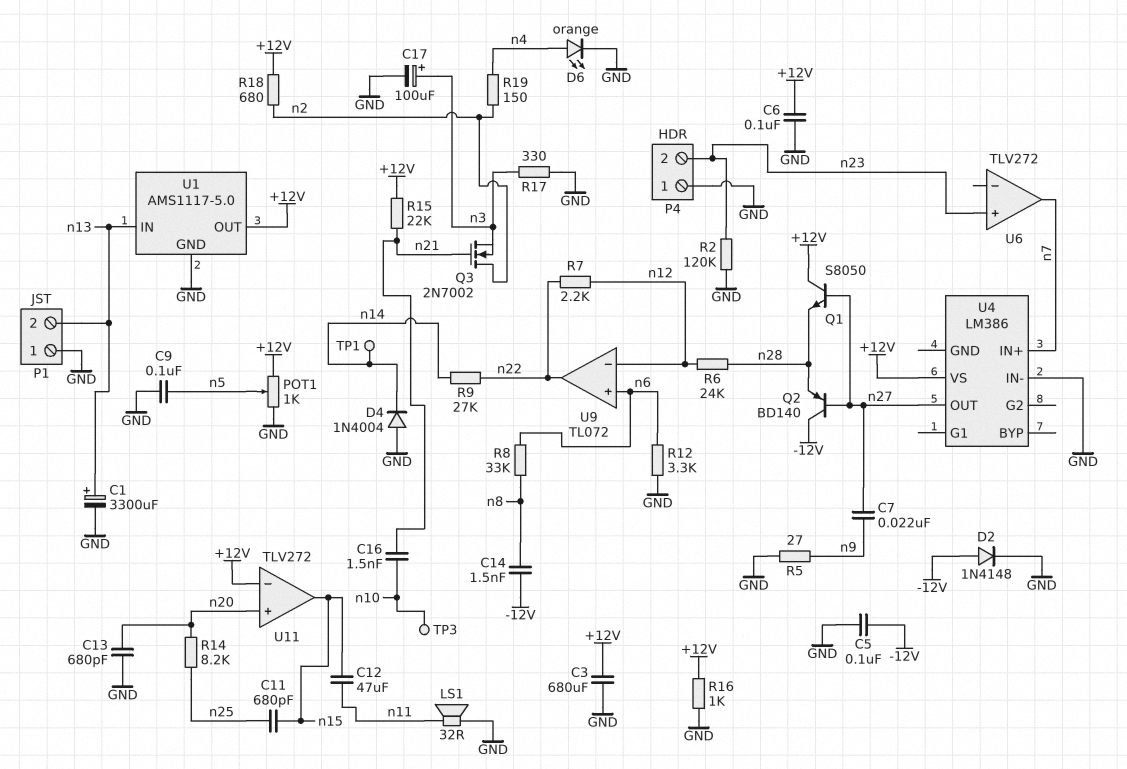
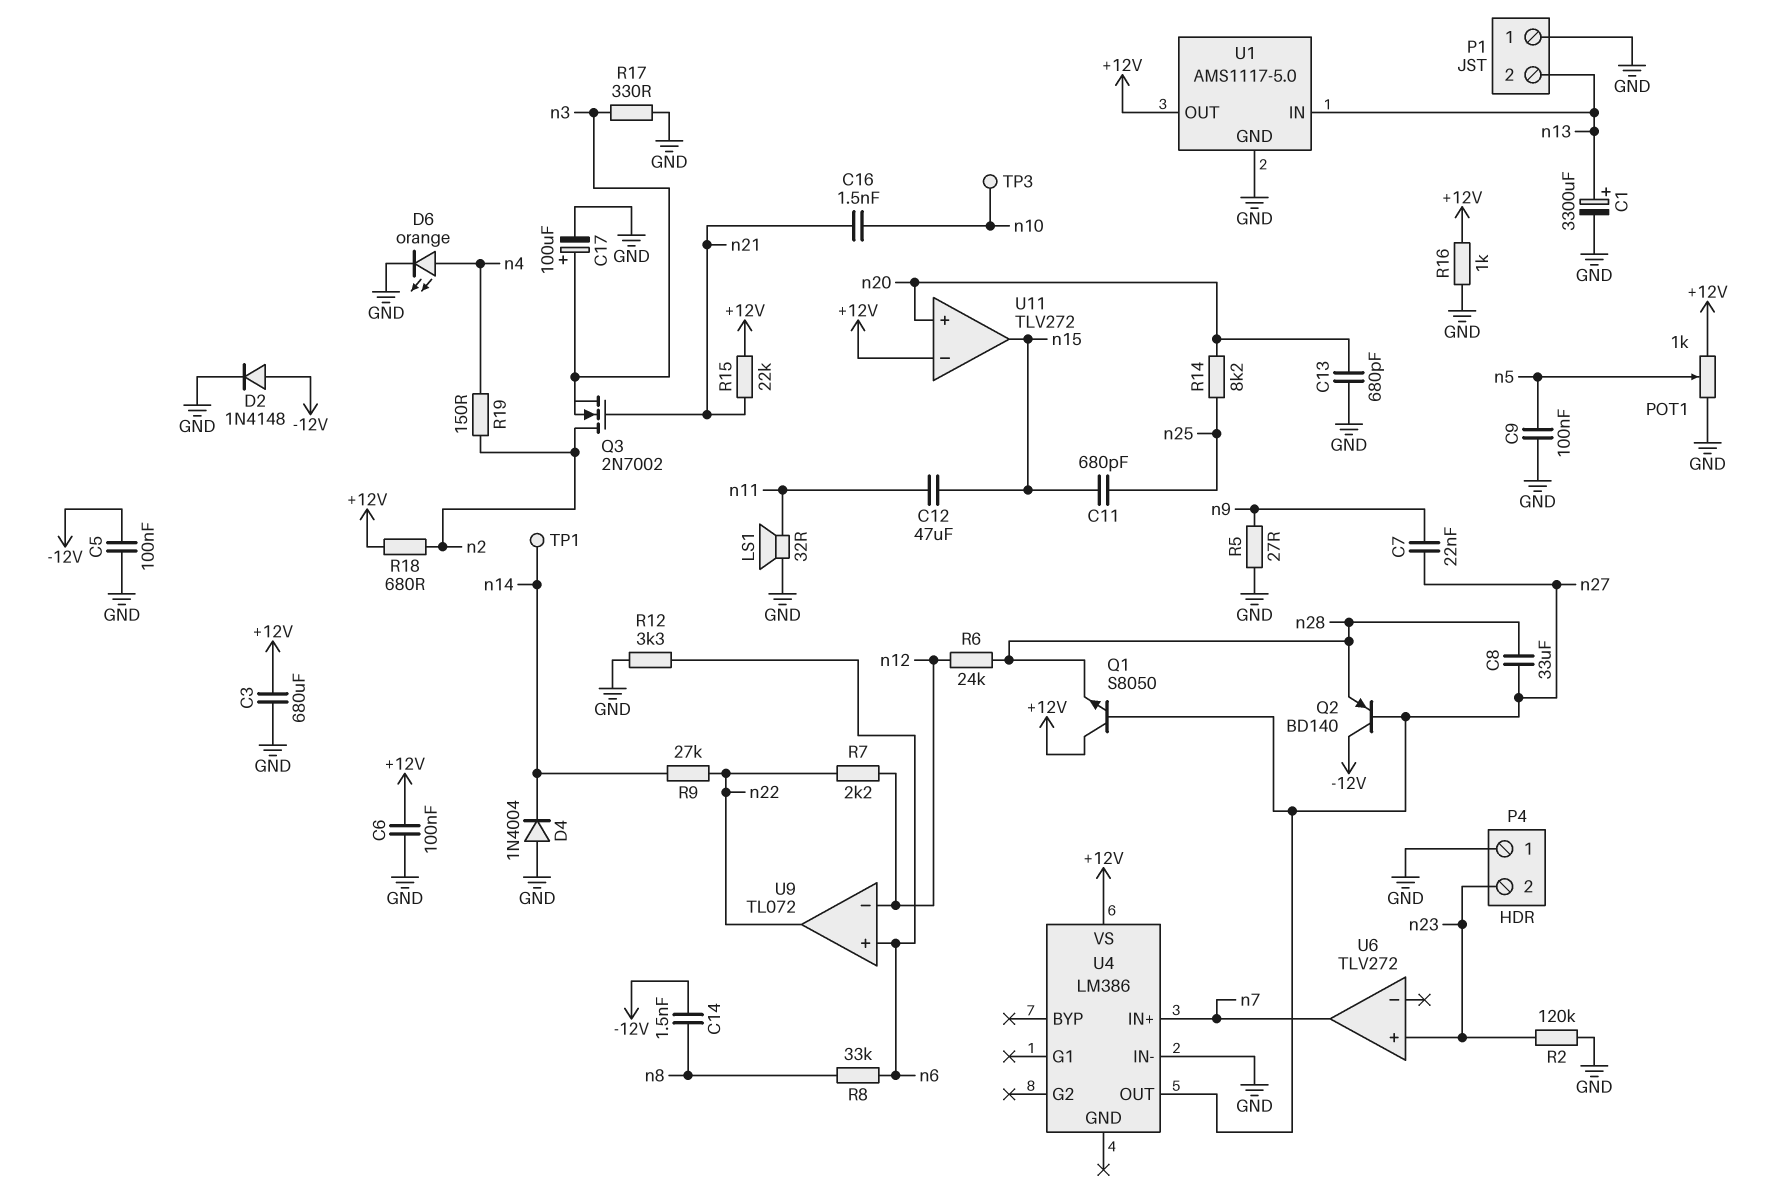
C8: none -> 33uF (n27, n28)

